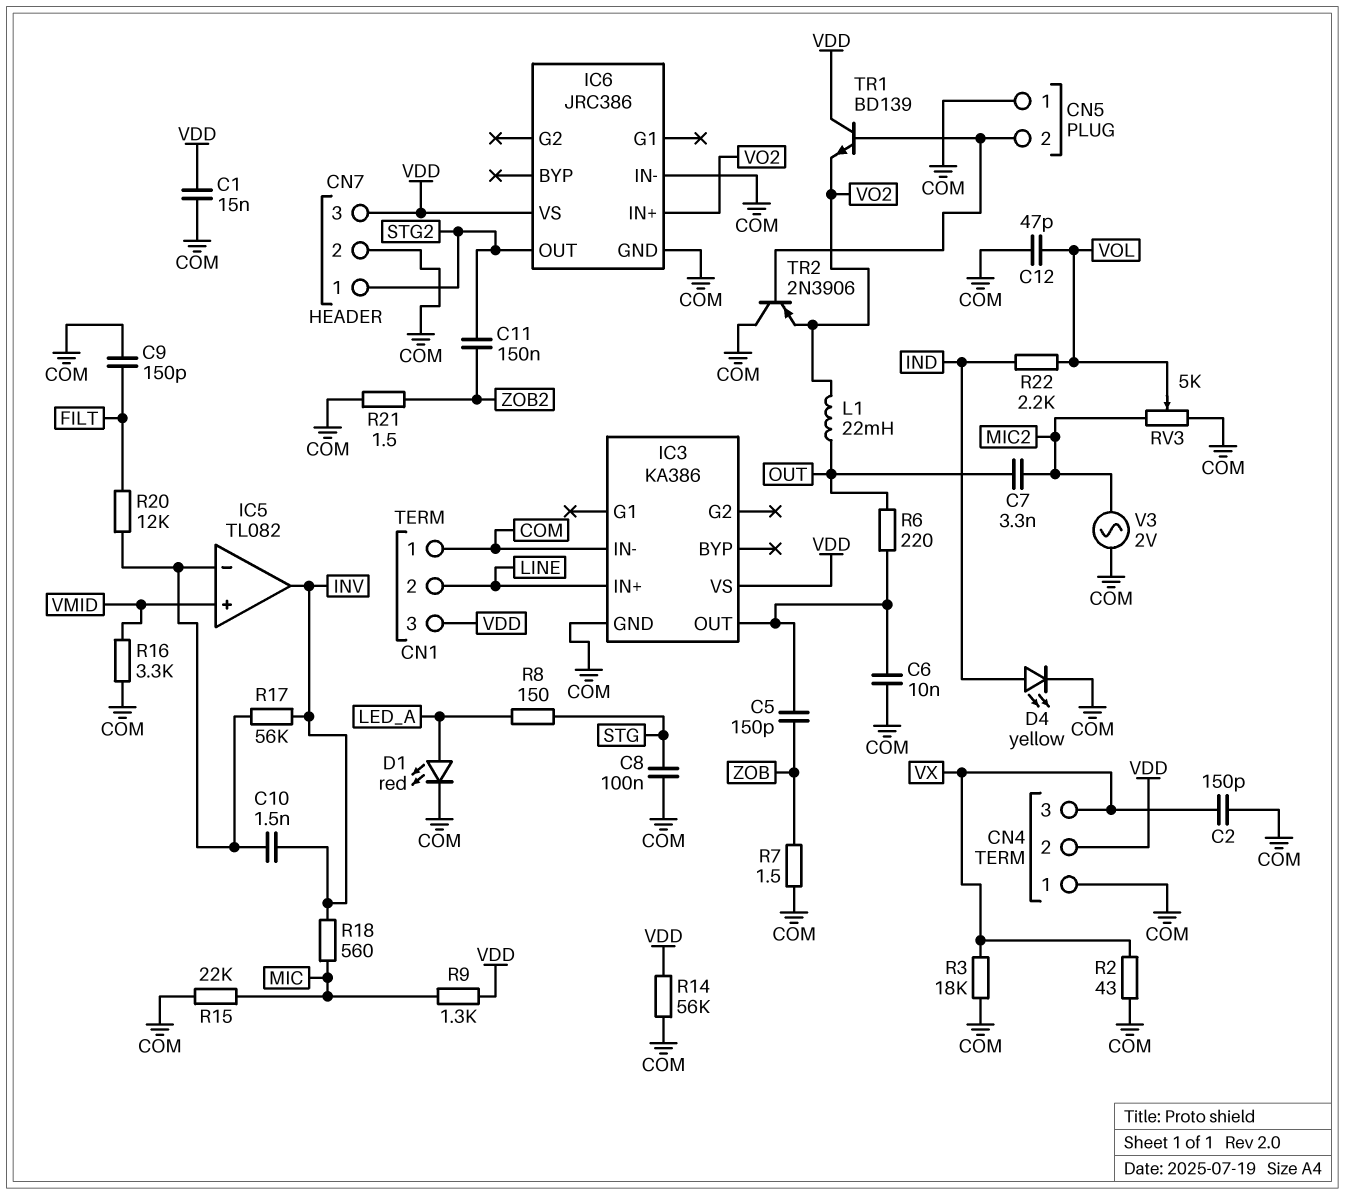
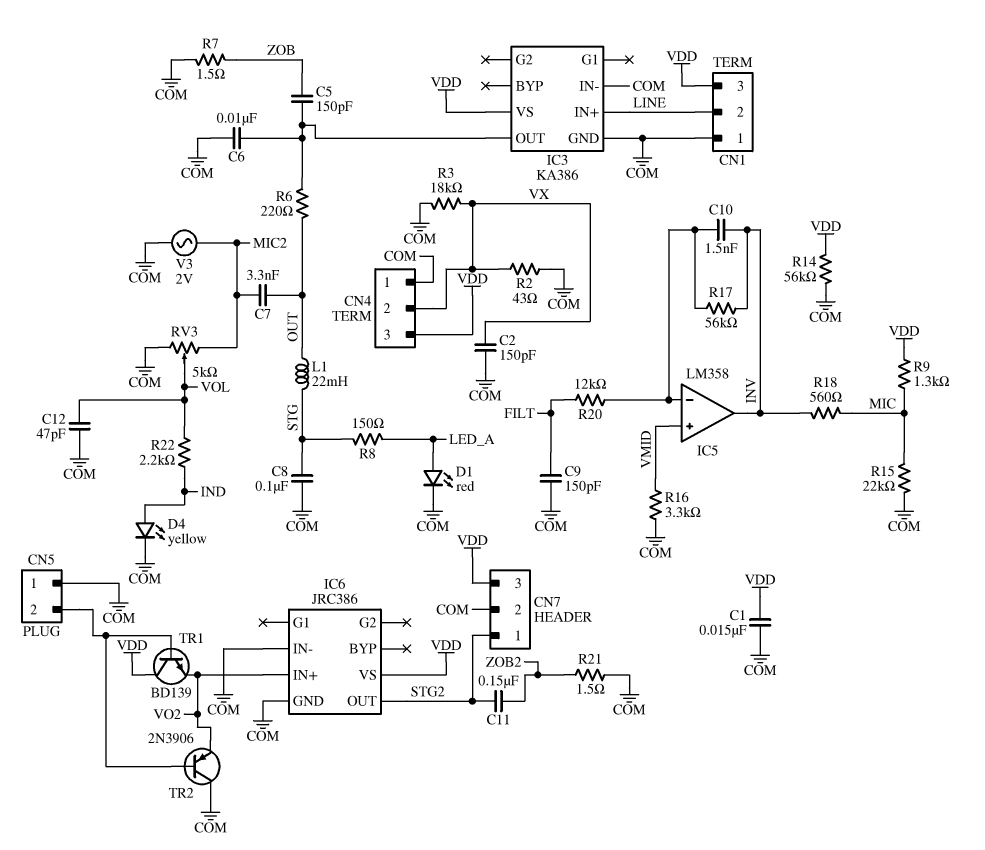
CN4 pin 2: VDD -> VX
CN4 pin 3: VX -> VDD
IC5: TL082 -> LM358
L1: 22mH (OUT, VO2) -> 22mH (OUT, STG)

